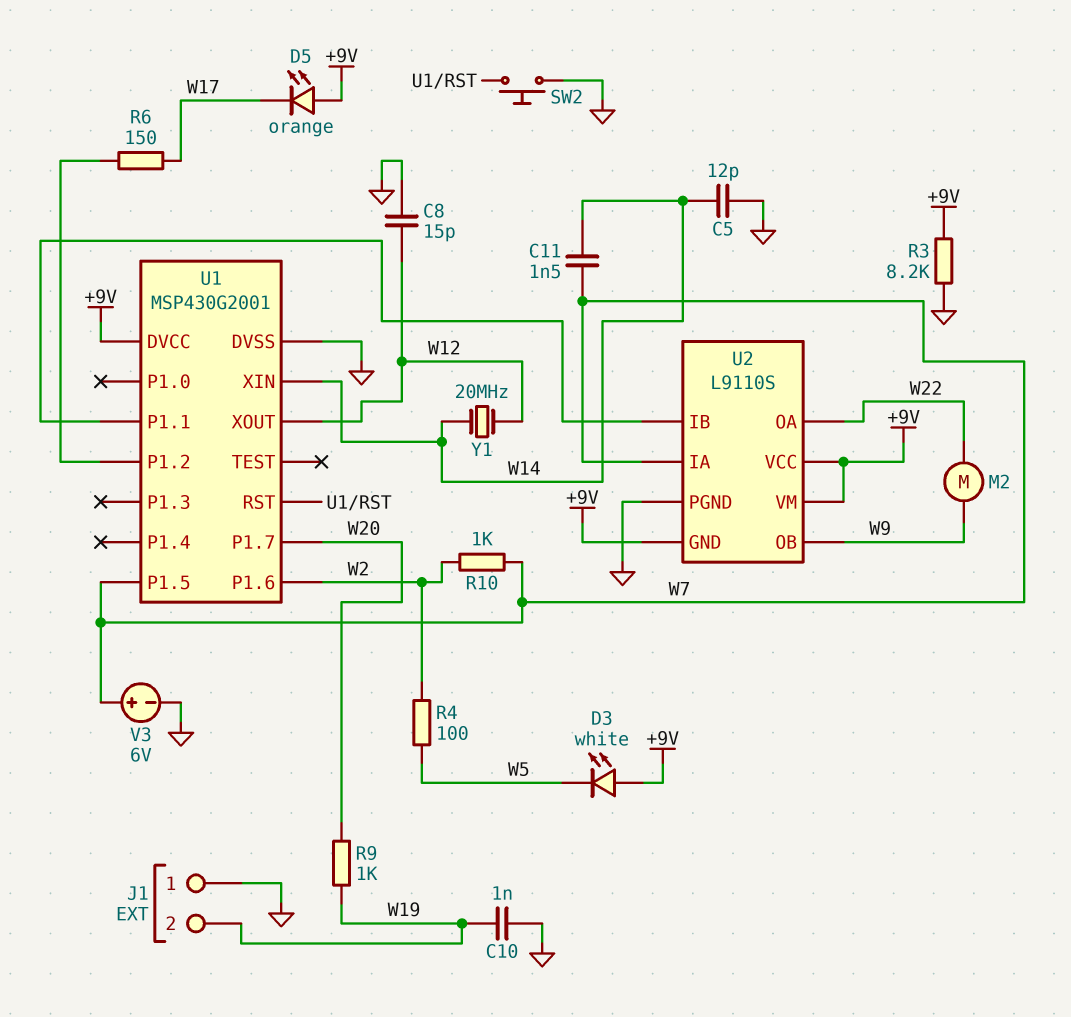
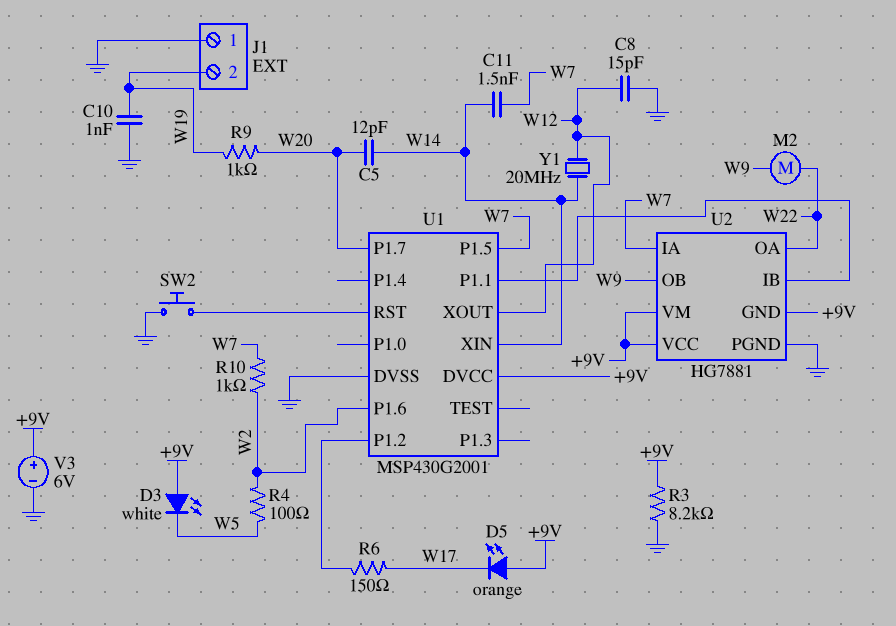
C5: 12pF (GND, W14) -> 12pF (W14, W20)
U2: L9110S -> HG7881
V3: 6V (plus W7, minus GND) -> 6V (plus +9V, minus GND)

